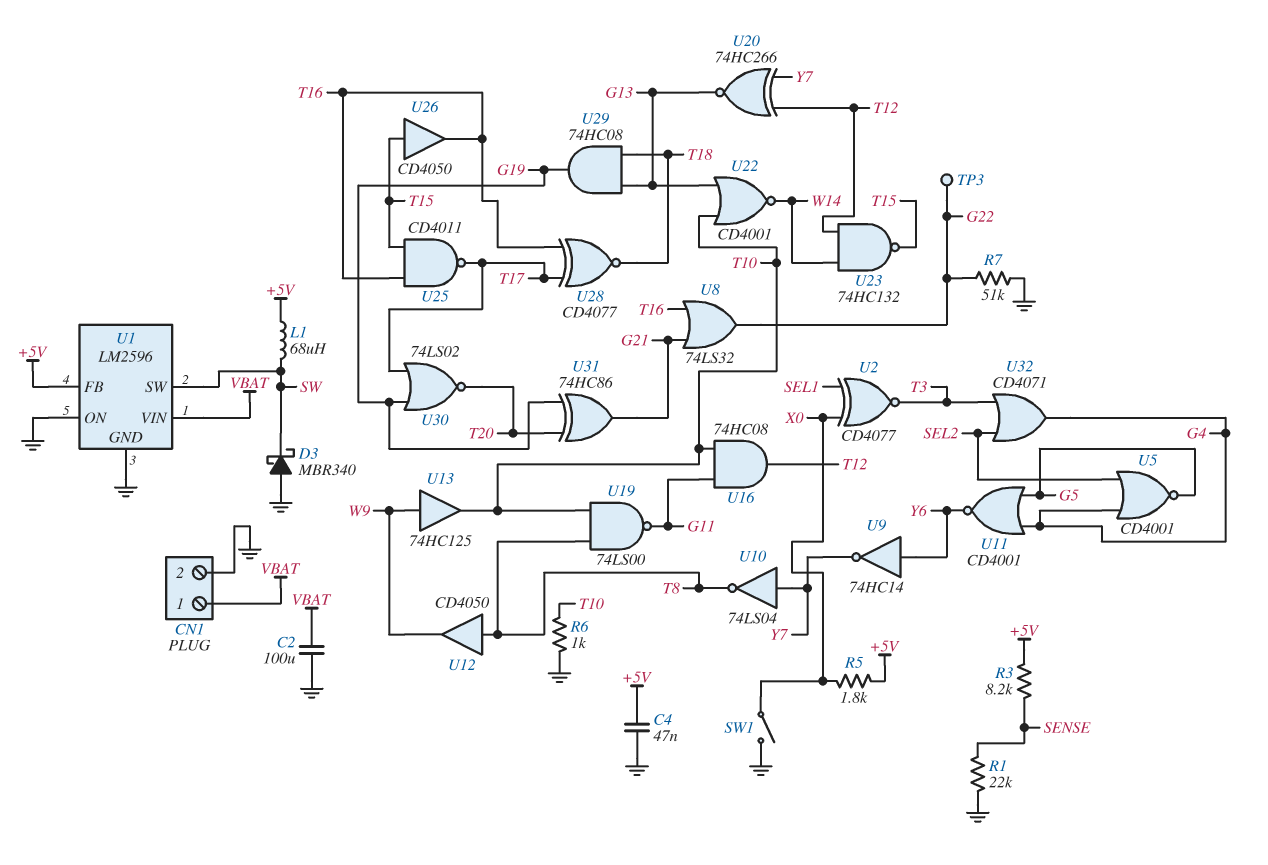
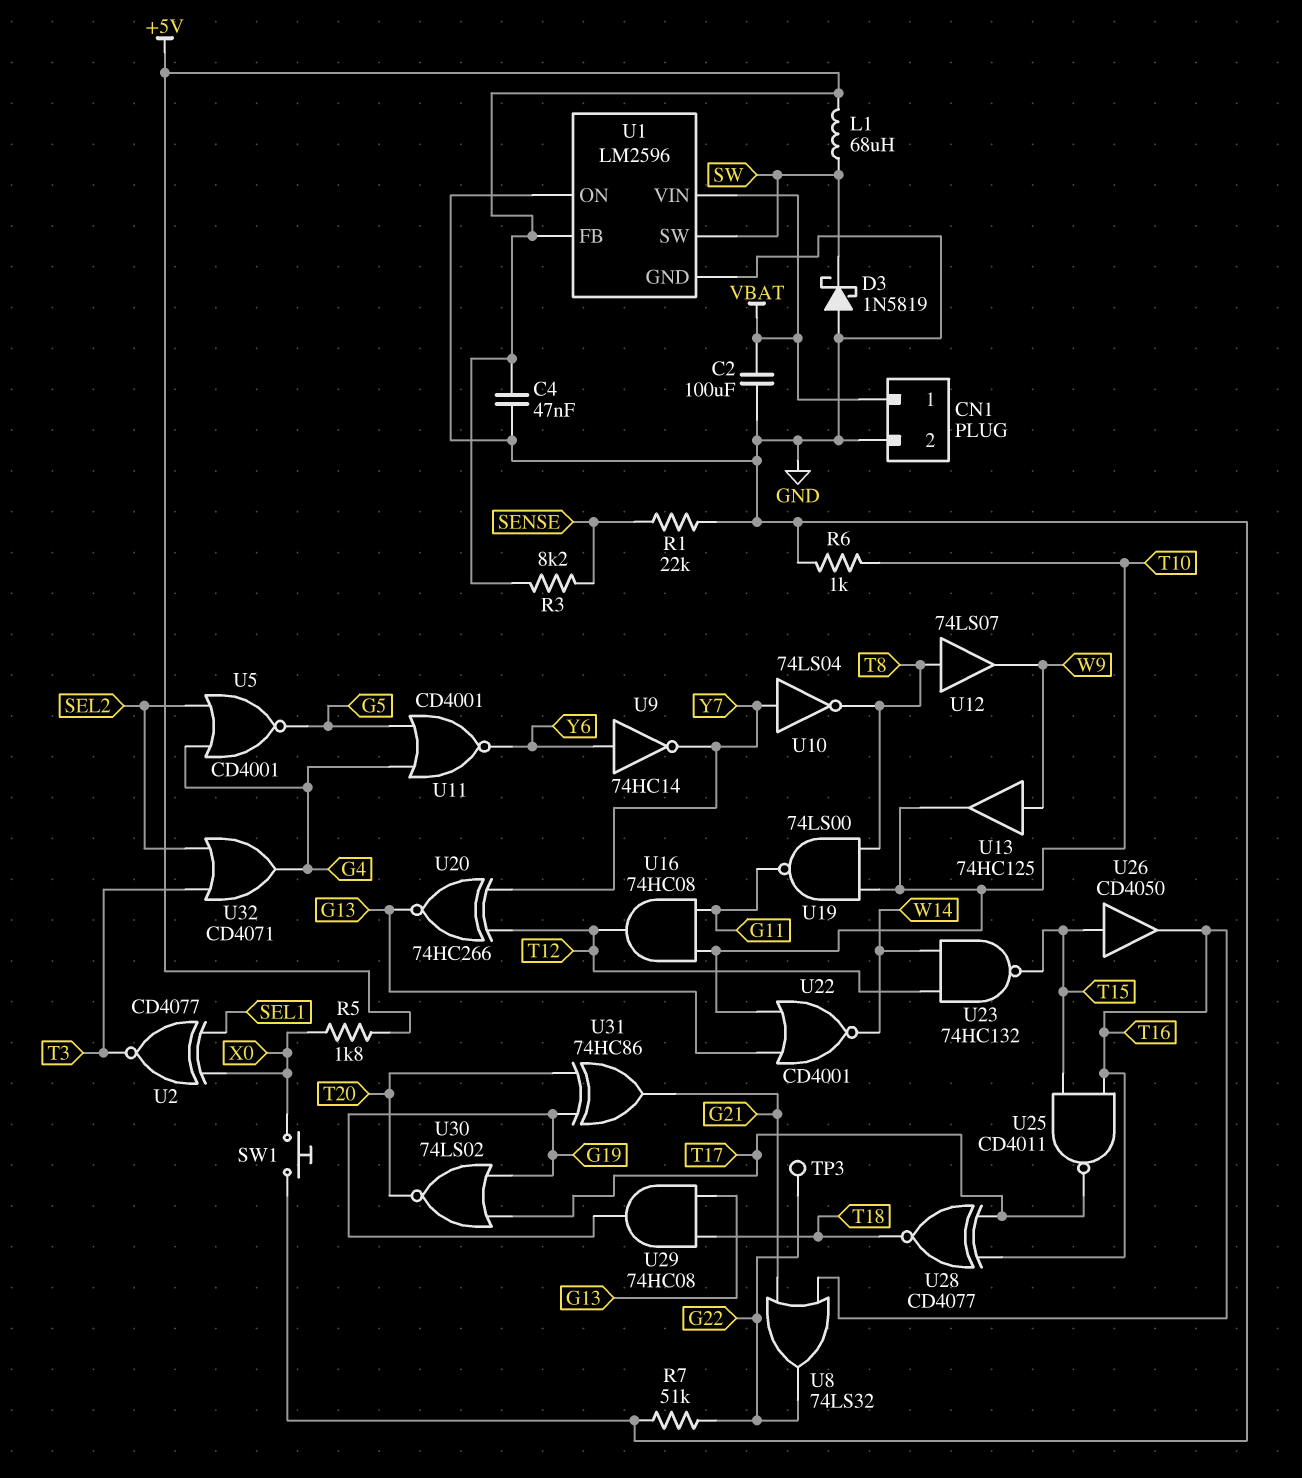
D3: schottky MBR340 (A GND, K SW) -> schottky 1N5819 (A GND, K SW)
SW1: switch (GND, X0) -> button (GND, X0)
U12: buffer CD4050 (in T8, out W9) -> buffer 74LS07 (in T8, out W9)

